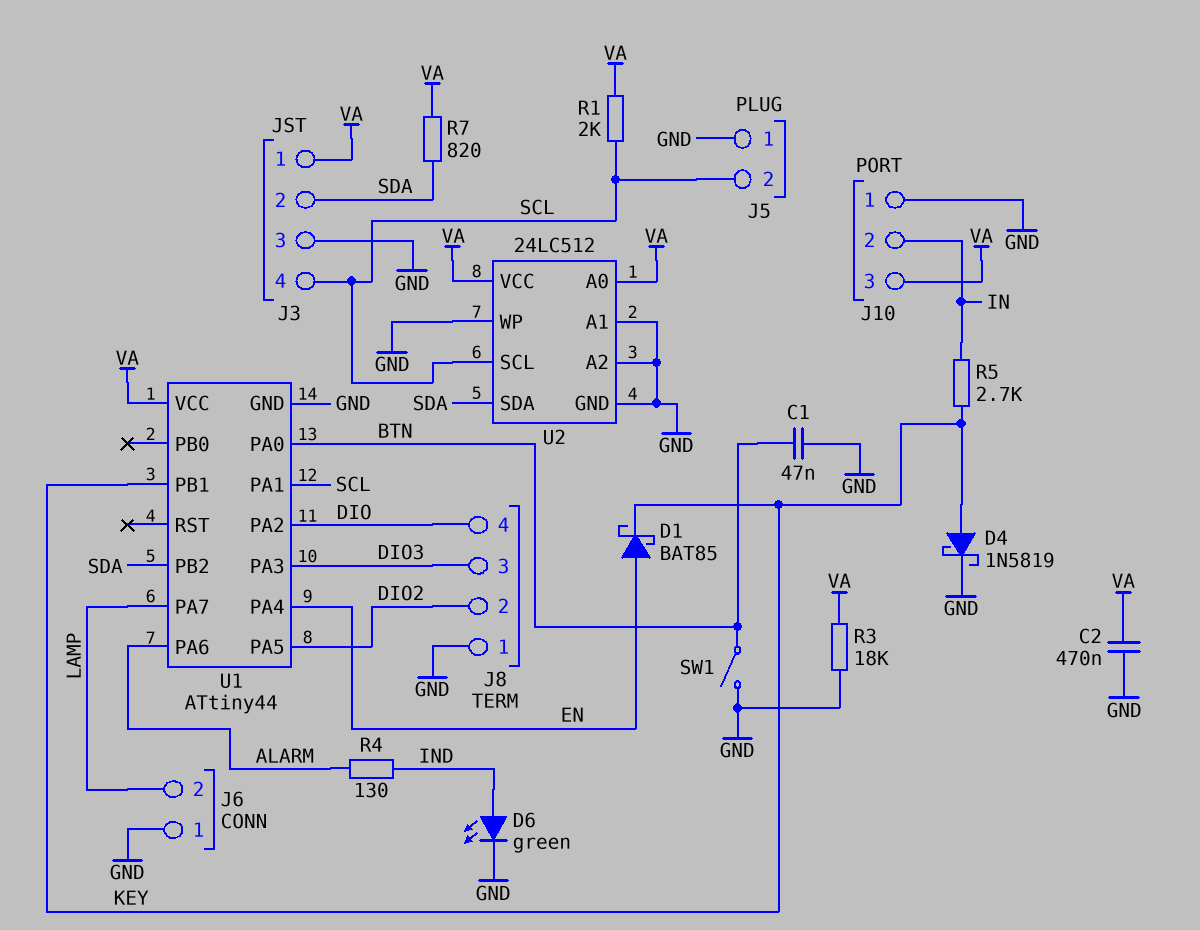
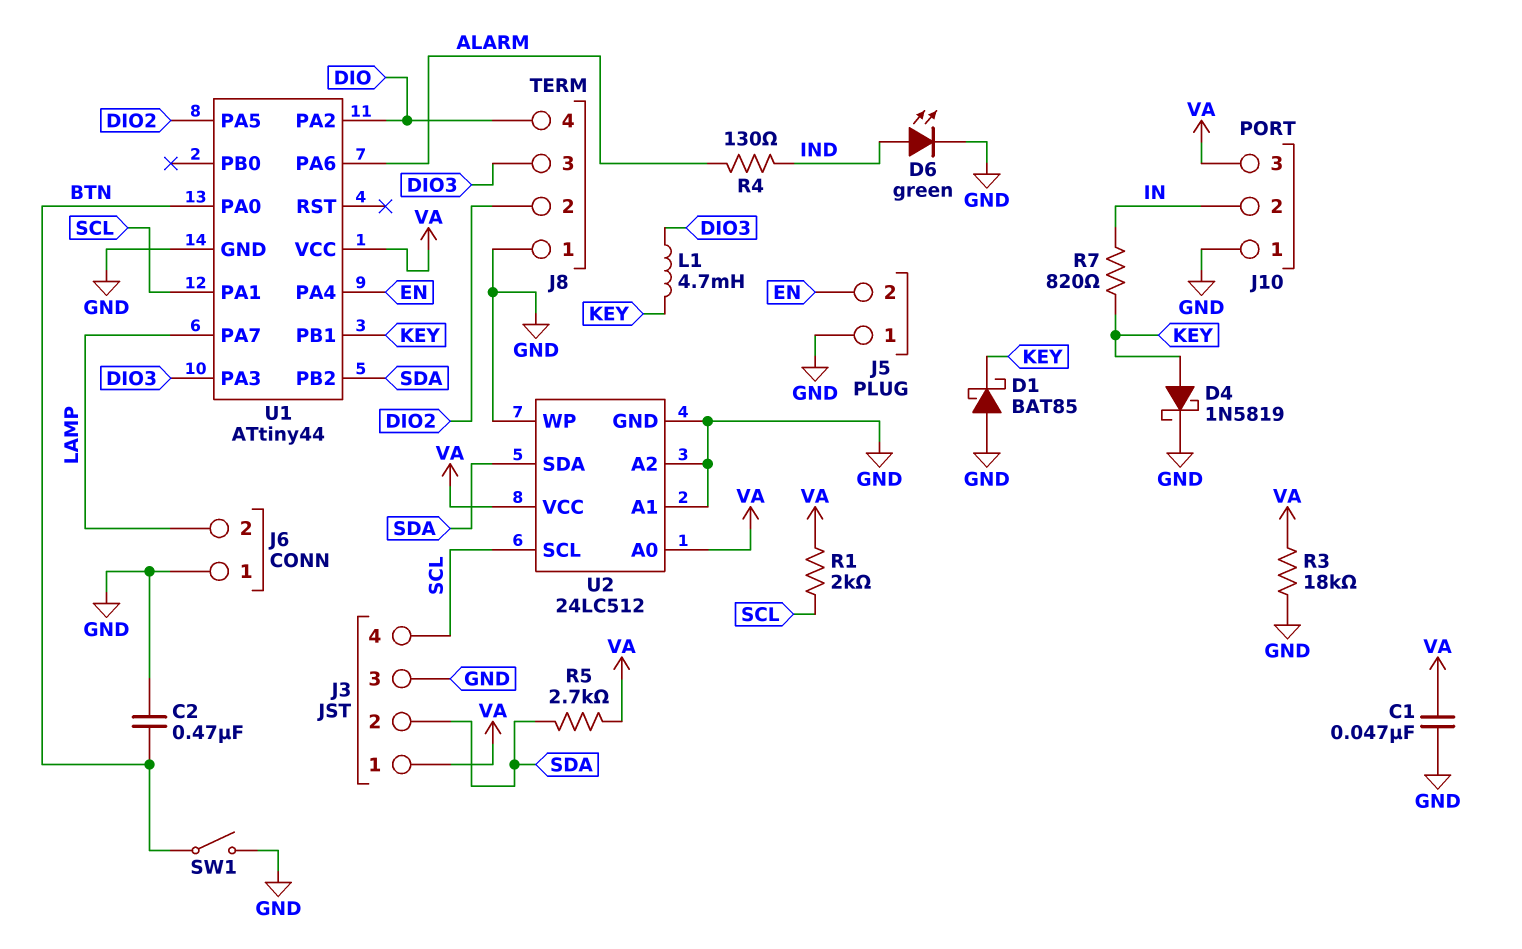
C1: 47nF (BTN, GND) -> 47nF (GND, VA)
C2: 470nF (GND, VA) -> 470nF (BTN, GND)
D1: schottky BAT85 (A EN, K KEY) -> schottky BAT85 (A GND, K KEY)
J5 pin 2: SCL -> EN
L1: none -> 4.7mH (DIO3, KEY)
R5: 2.7k (IN, KEY) -> 2.7k (SDA, VA)
R7: 820 (SDA, VA) -> 820 (IN, KEY)

